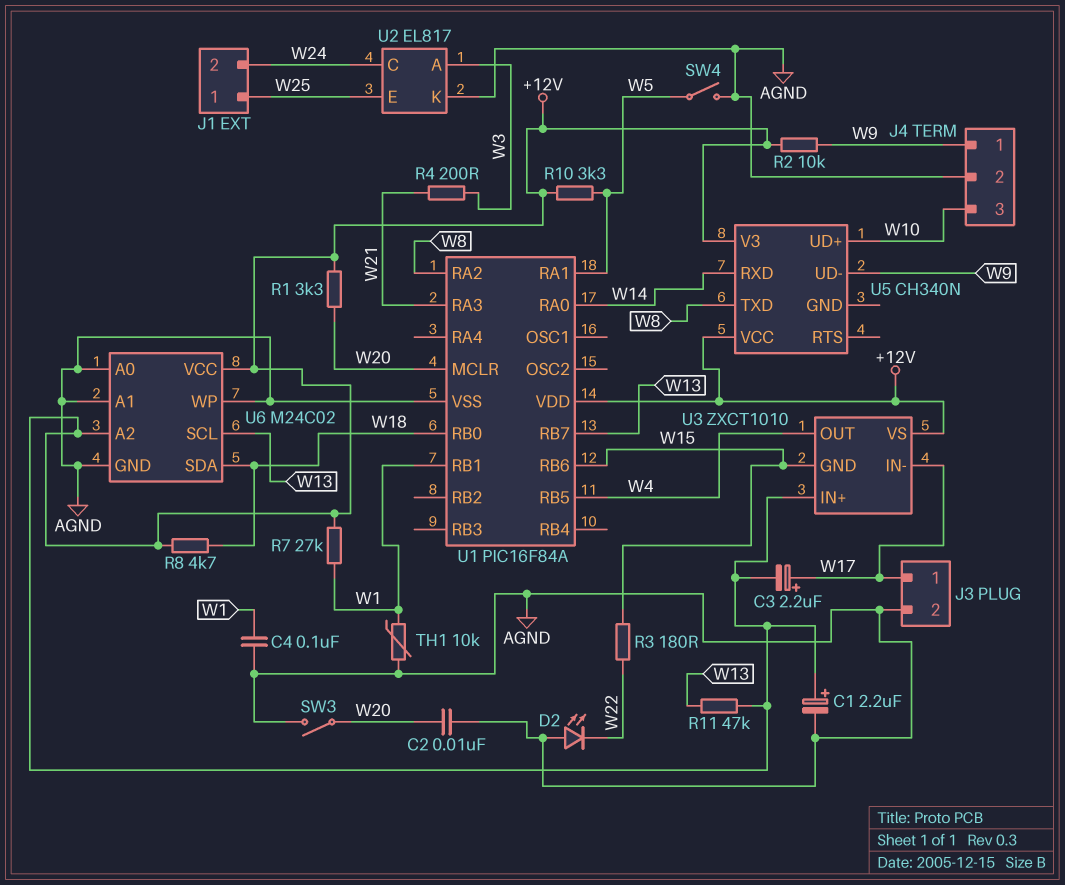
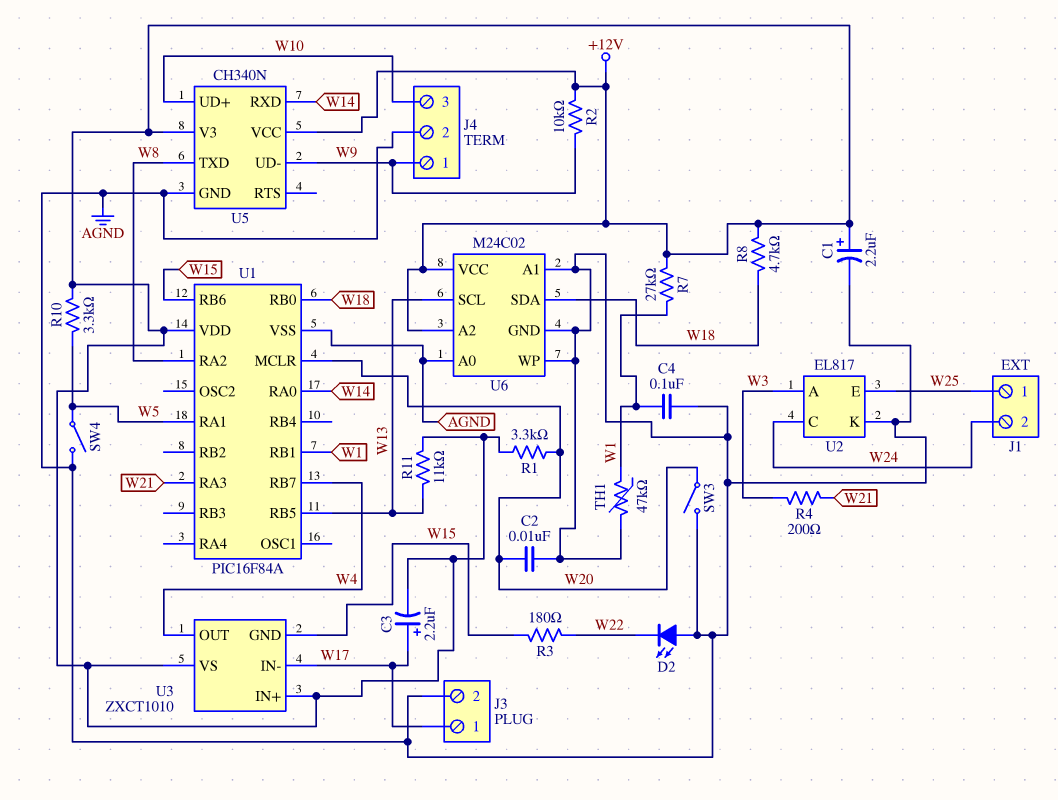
R11: 47k (+12V, W13) -> 11k (+12V, W13)
TH1: 10k (AGND, W1) -> 47k (AGND, W1)
U1 pin RB5: W4 -> W13
U1 pin RB7: W13 -> W4
U5 pin GND: none -> AGND

